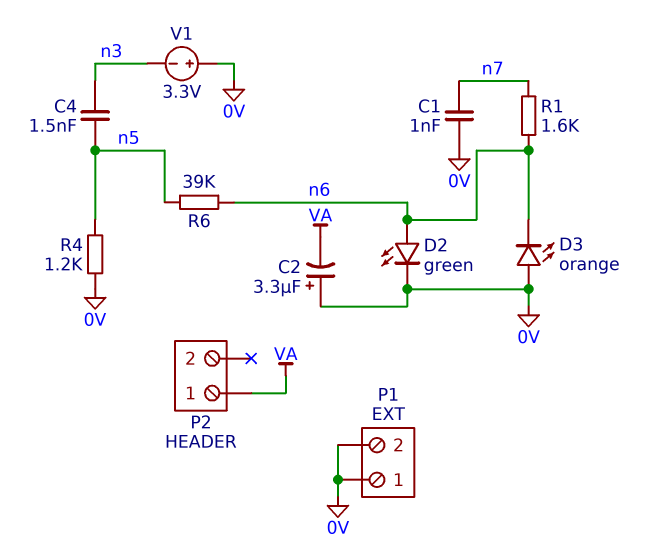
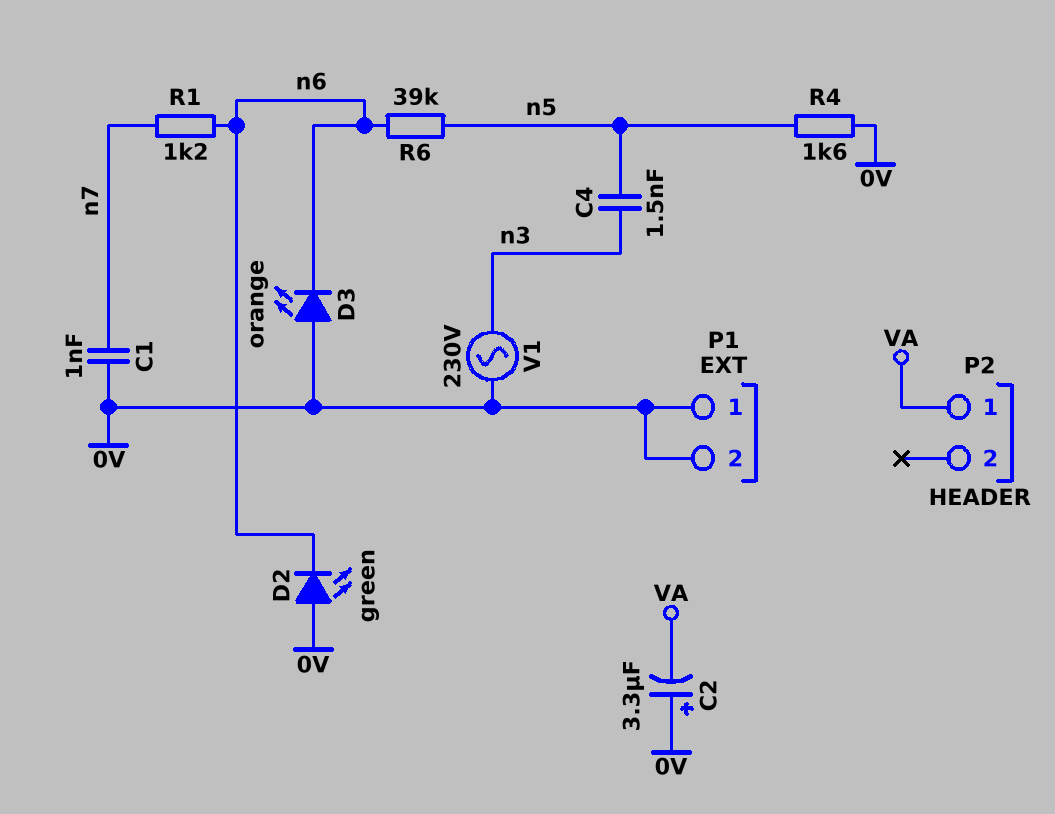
D2: LED green (A n6, K 0V) -> LED green (A 0V, K n6)
R1: 1.6k (n6, n7) -> 1.2k (n6, n7)
R4: 1.2k (0V, n5) -> 1.6k (0V, n5)
V1: 3.3V (plus 0V, minus n3) -> AC 230V (0V, n3)

